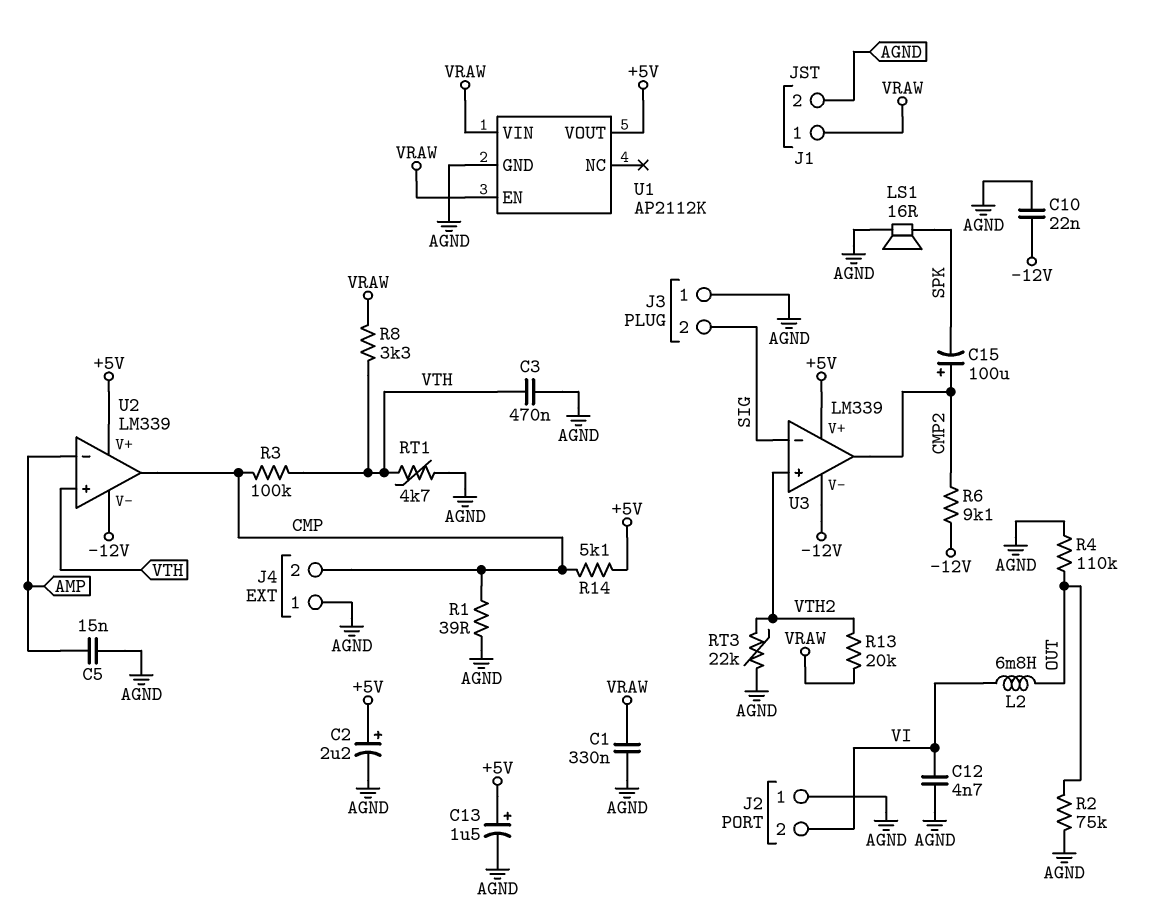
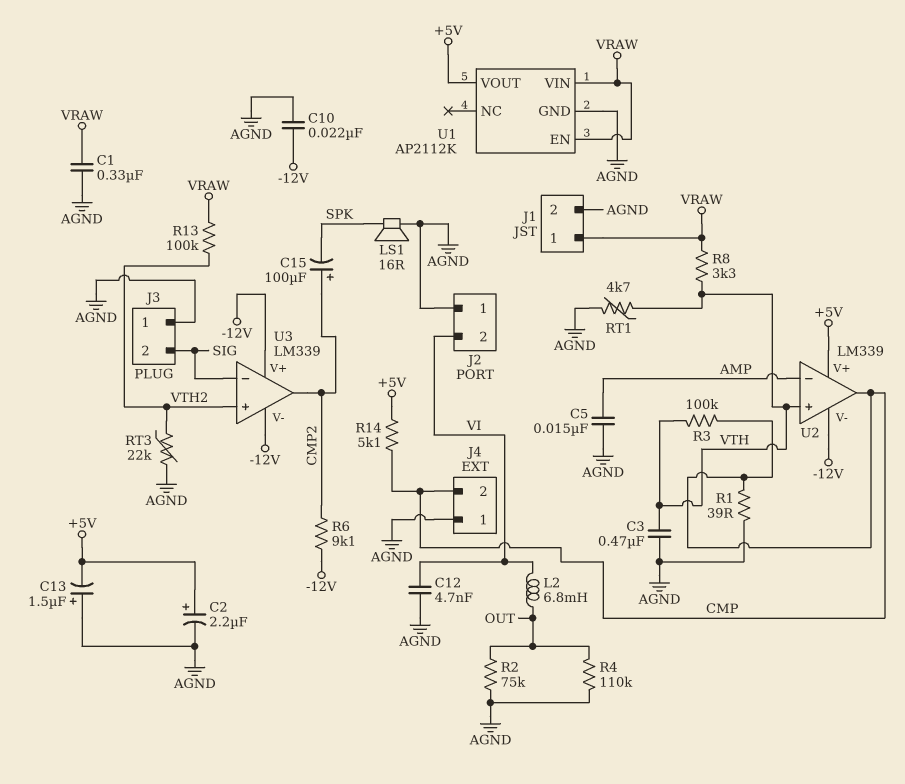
C13: 1.5uF (plus +5V, minus AGND) -> 1.5uF (plus AGND, minus +5V)
R13: 20k (VRAW, VTH2) -> 100k (VRAW, VTH2)
U3 pin V+: +5V -> -12V

